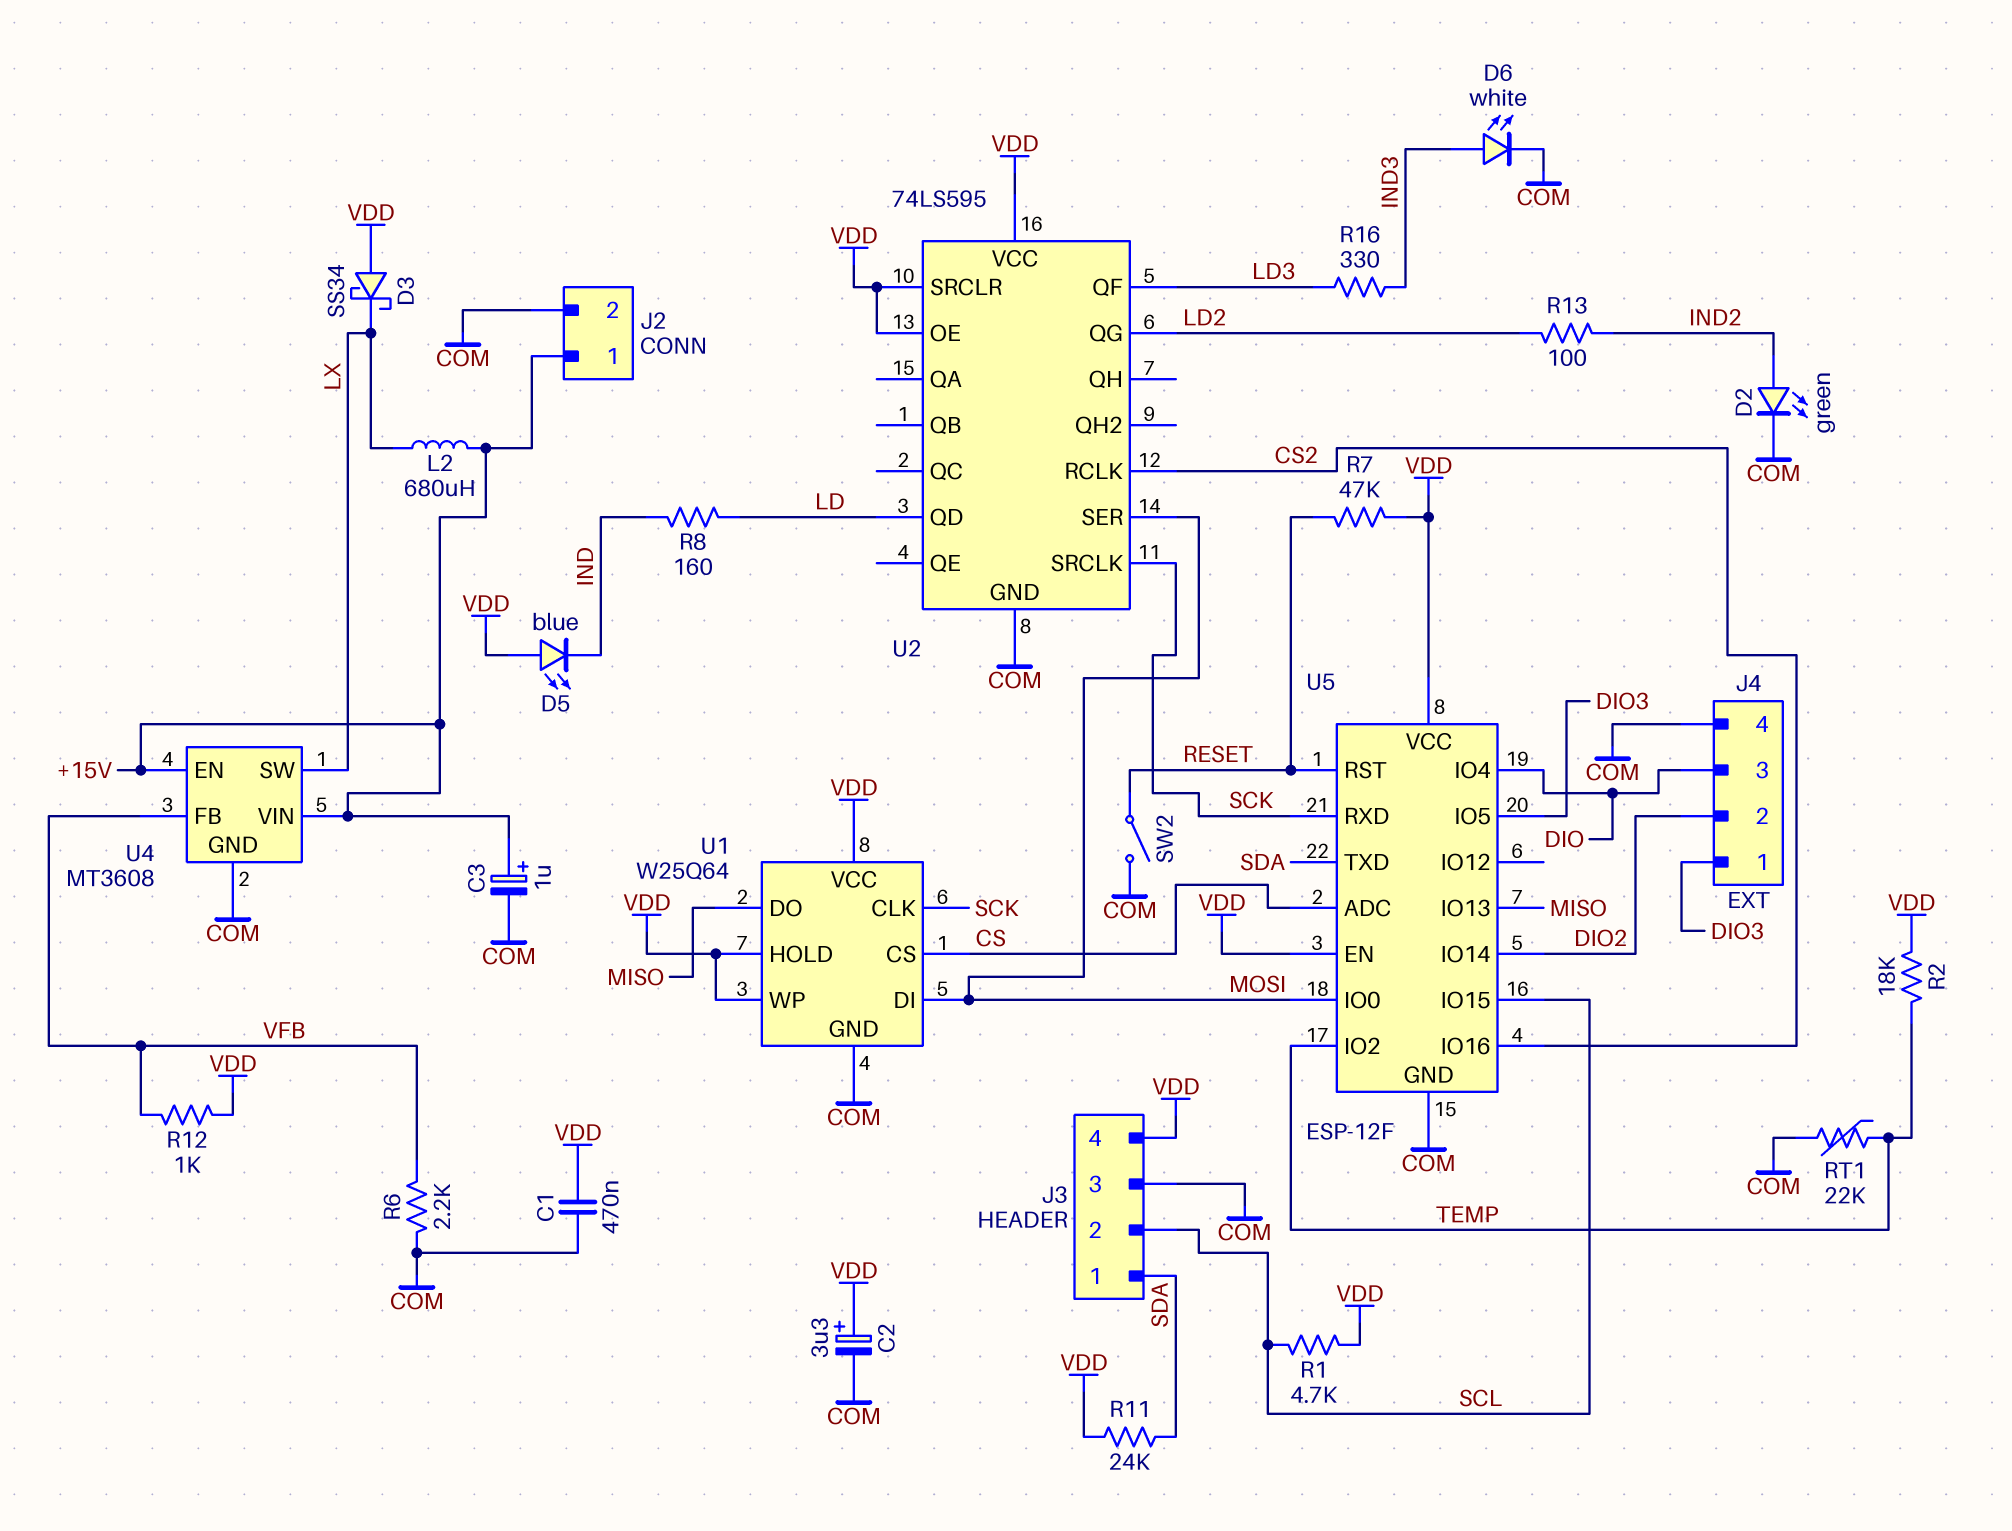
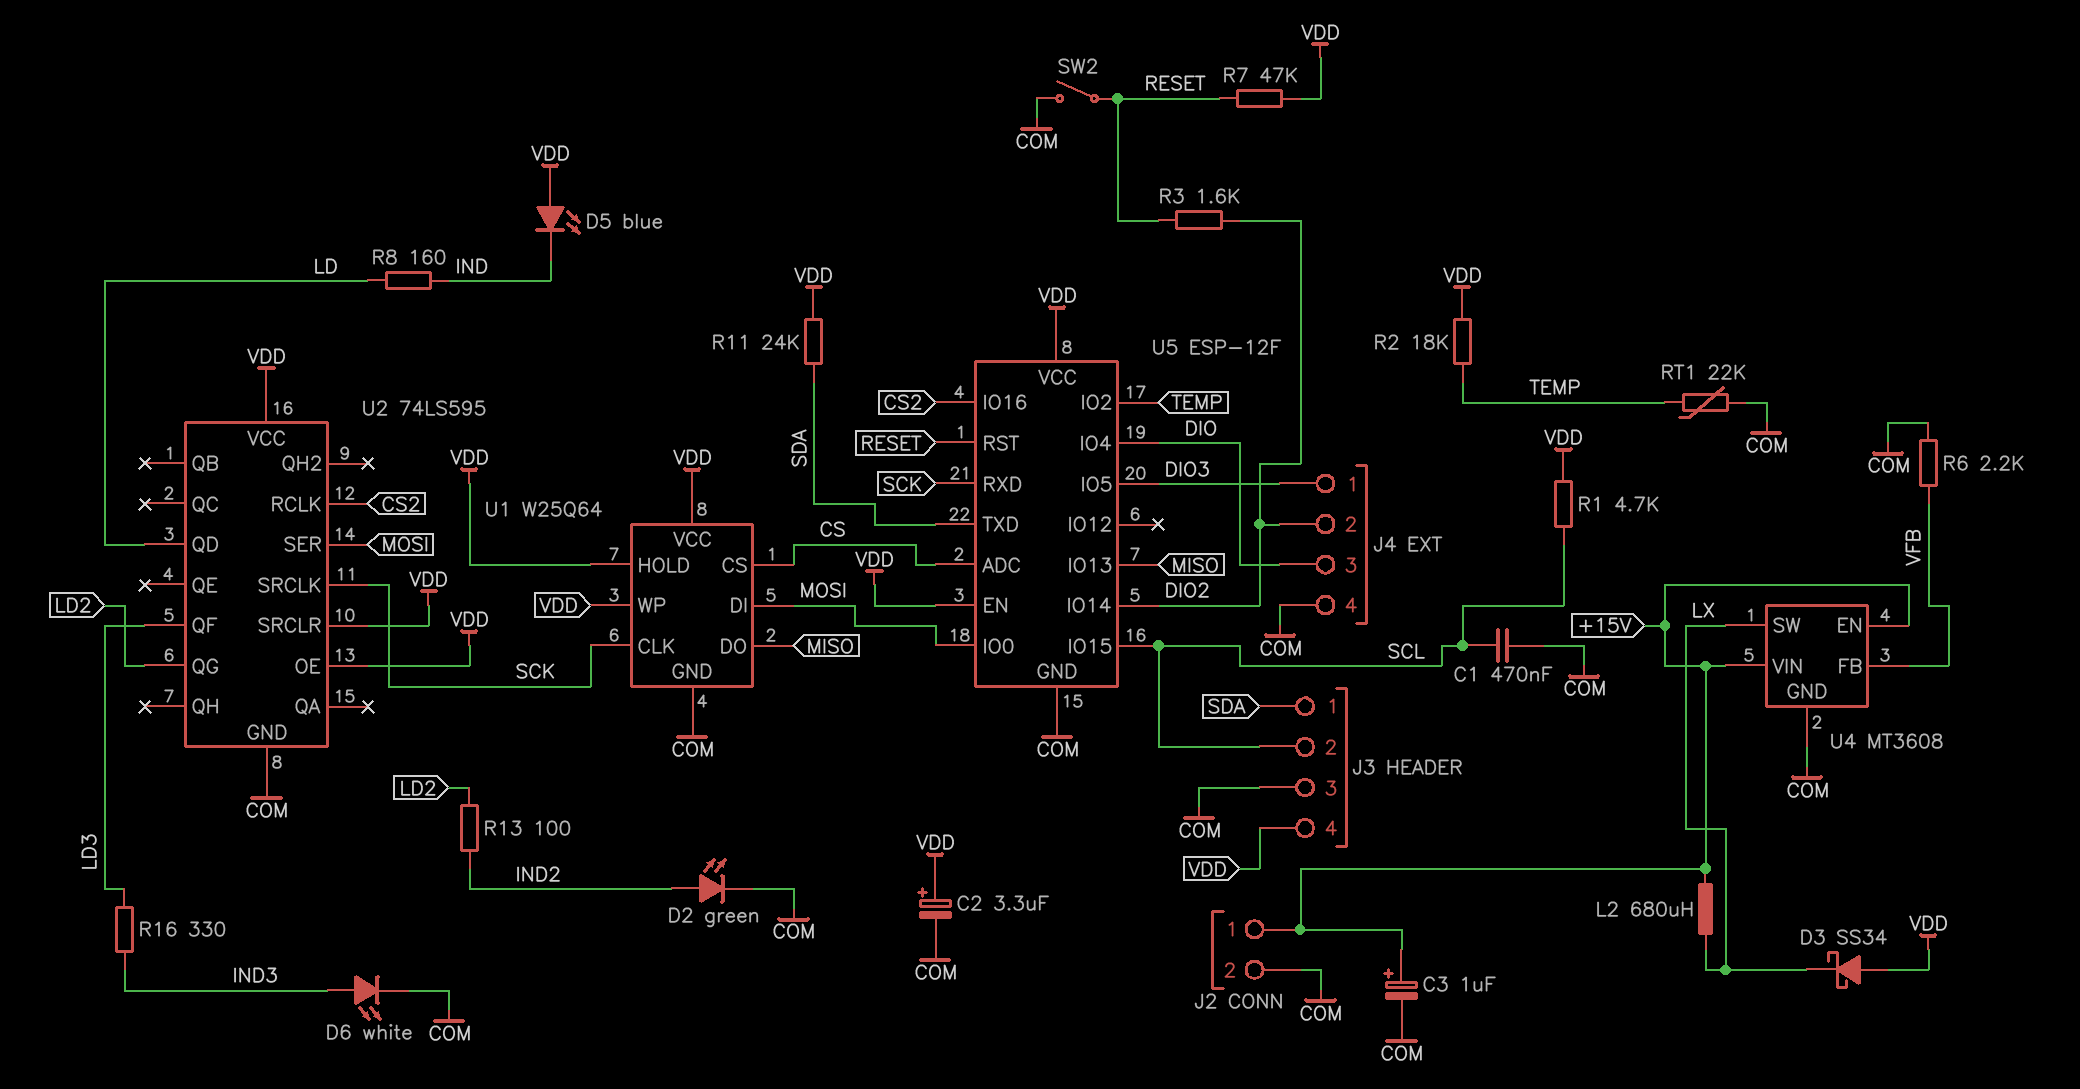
C1: 470nF (COM, VDD) -> 470nF (COM, SCL)
R3: none -> 1.6k (DIO2, RESET)
R12: 1k (VDD, VFB) -> none

